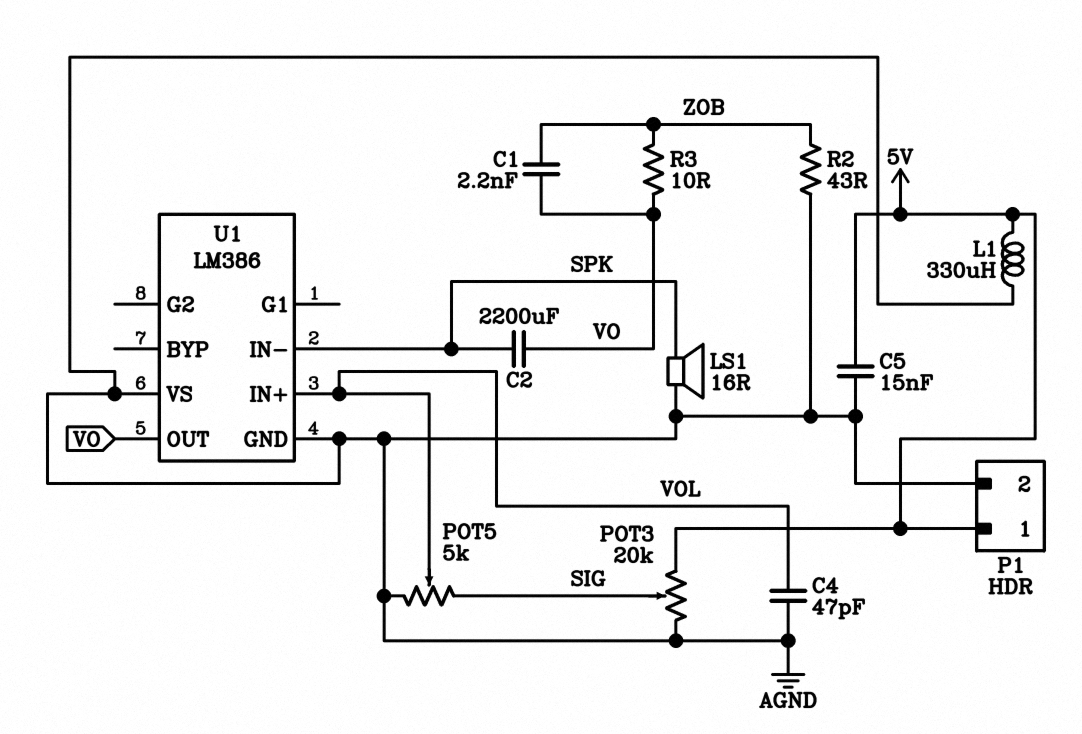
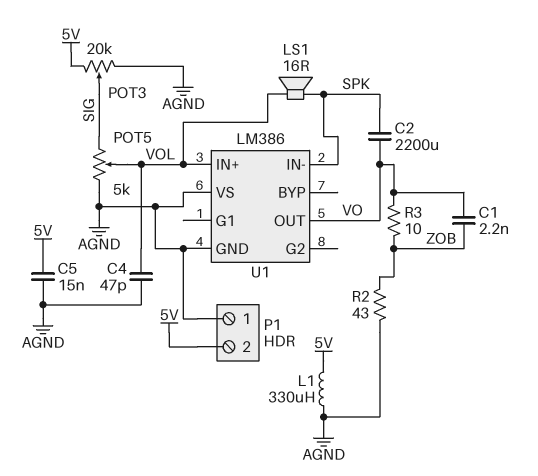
LS1: speaker 16R (AGND, SPK) -> speaker 16R (SPK, VOL)
P1 pin 1: 5V -> AGND
P1 pin 2: AGND -> 5V

